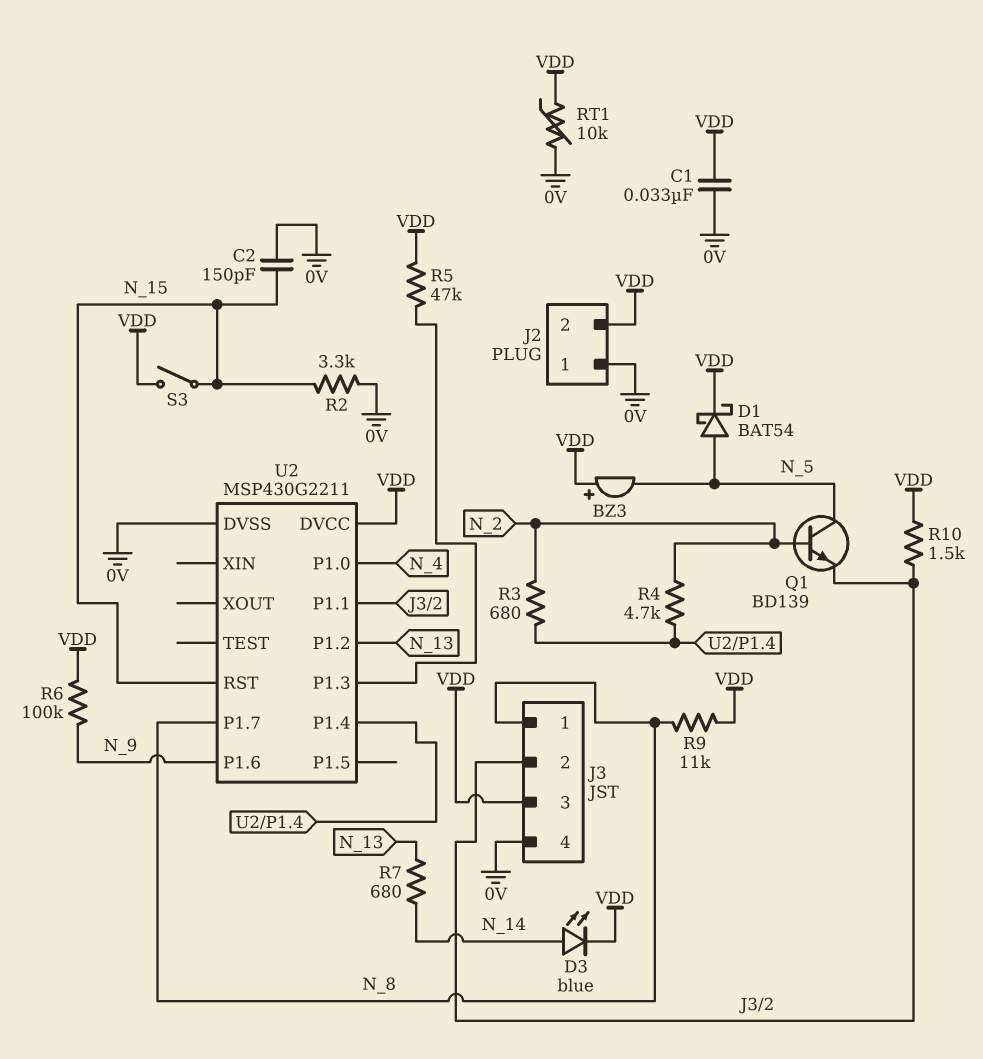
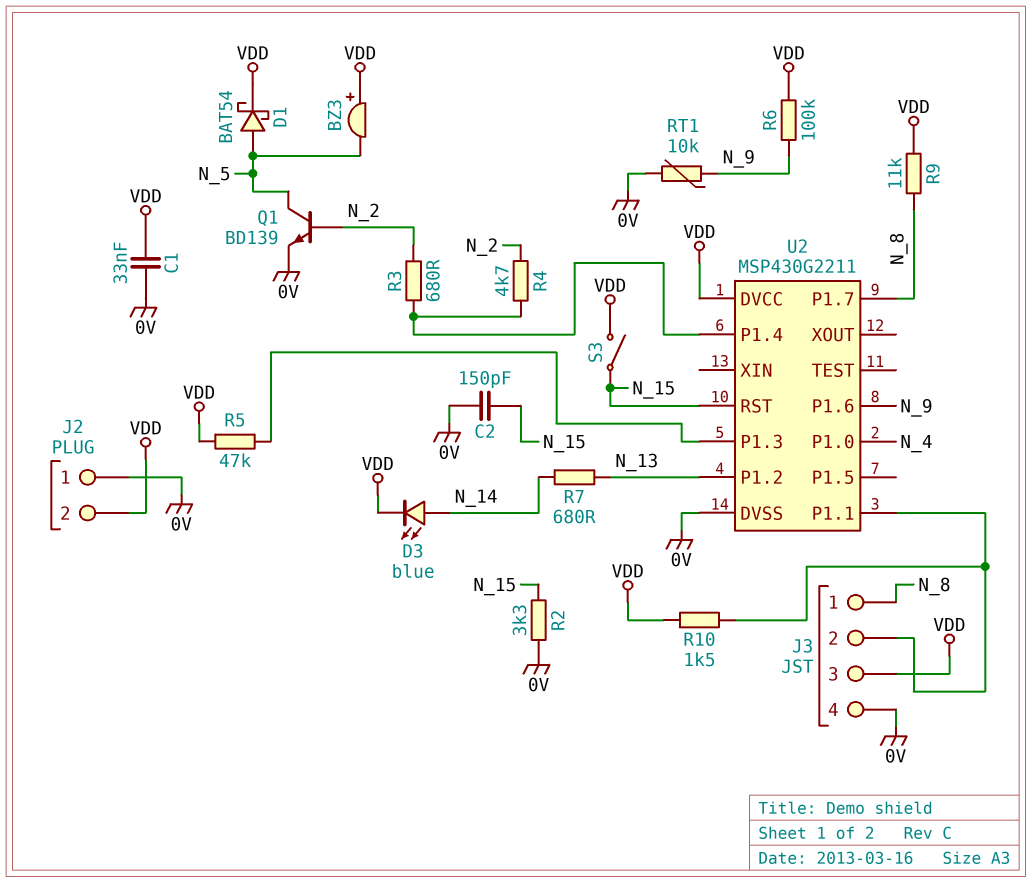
Q1: NPN BD139 (B N_2, C N_5, E J3/2) -> NPN BD139 (B N_2, C N_5, E 0V)
RT1: 10k (0V, VDD) -> 10k (0V, N_9)

